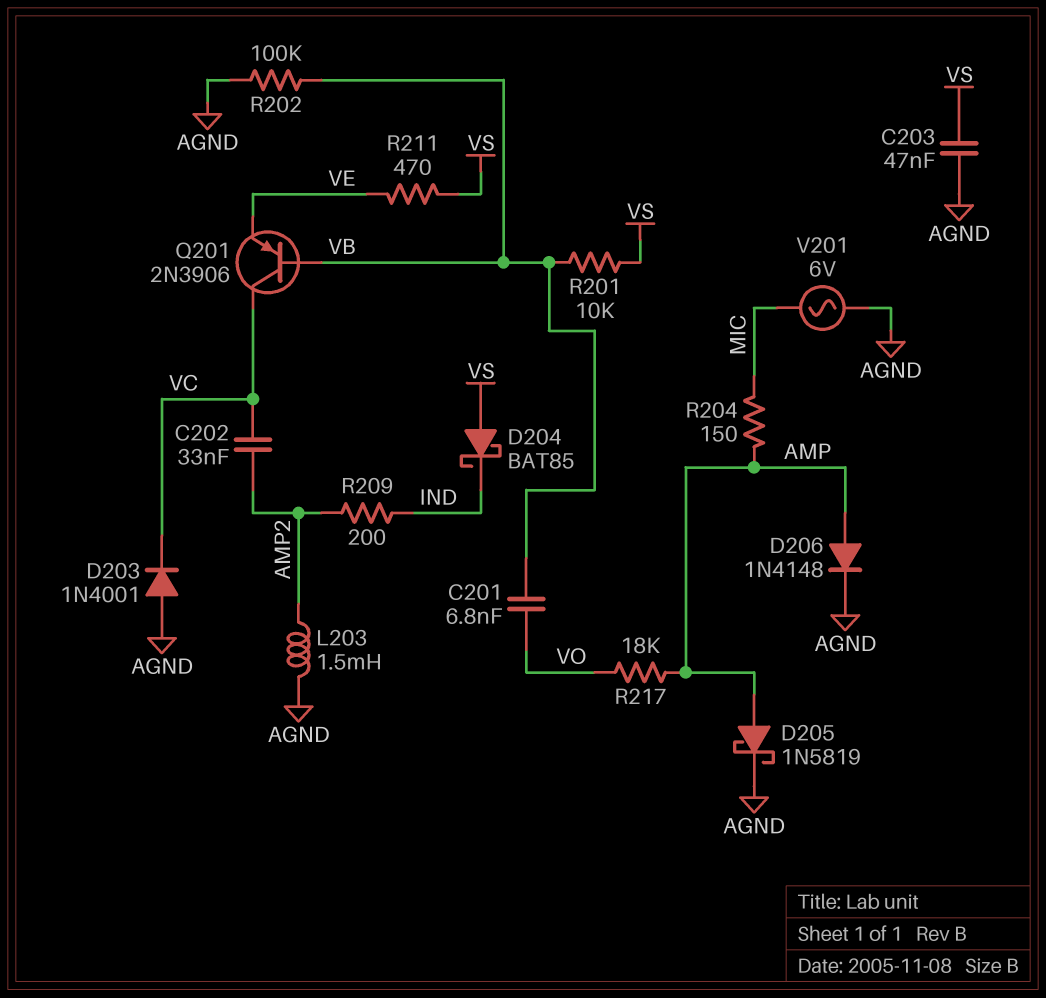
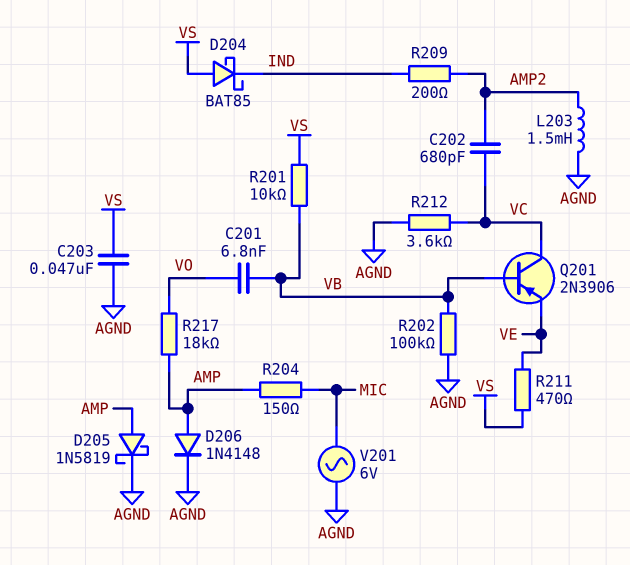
C202: 33nF (AMP2, VC) -> 680pF (AMP2, VC)
D203: diode 1N4001 (A AGND, K VC) -> none
R212: none -> 3.6k (AGND, VC)

